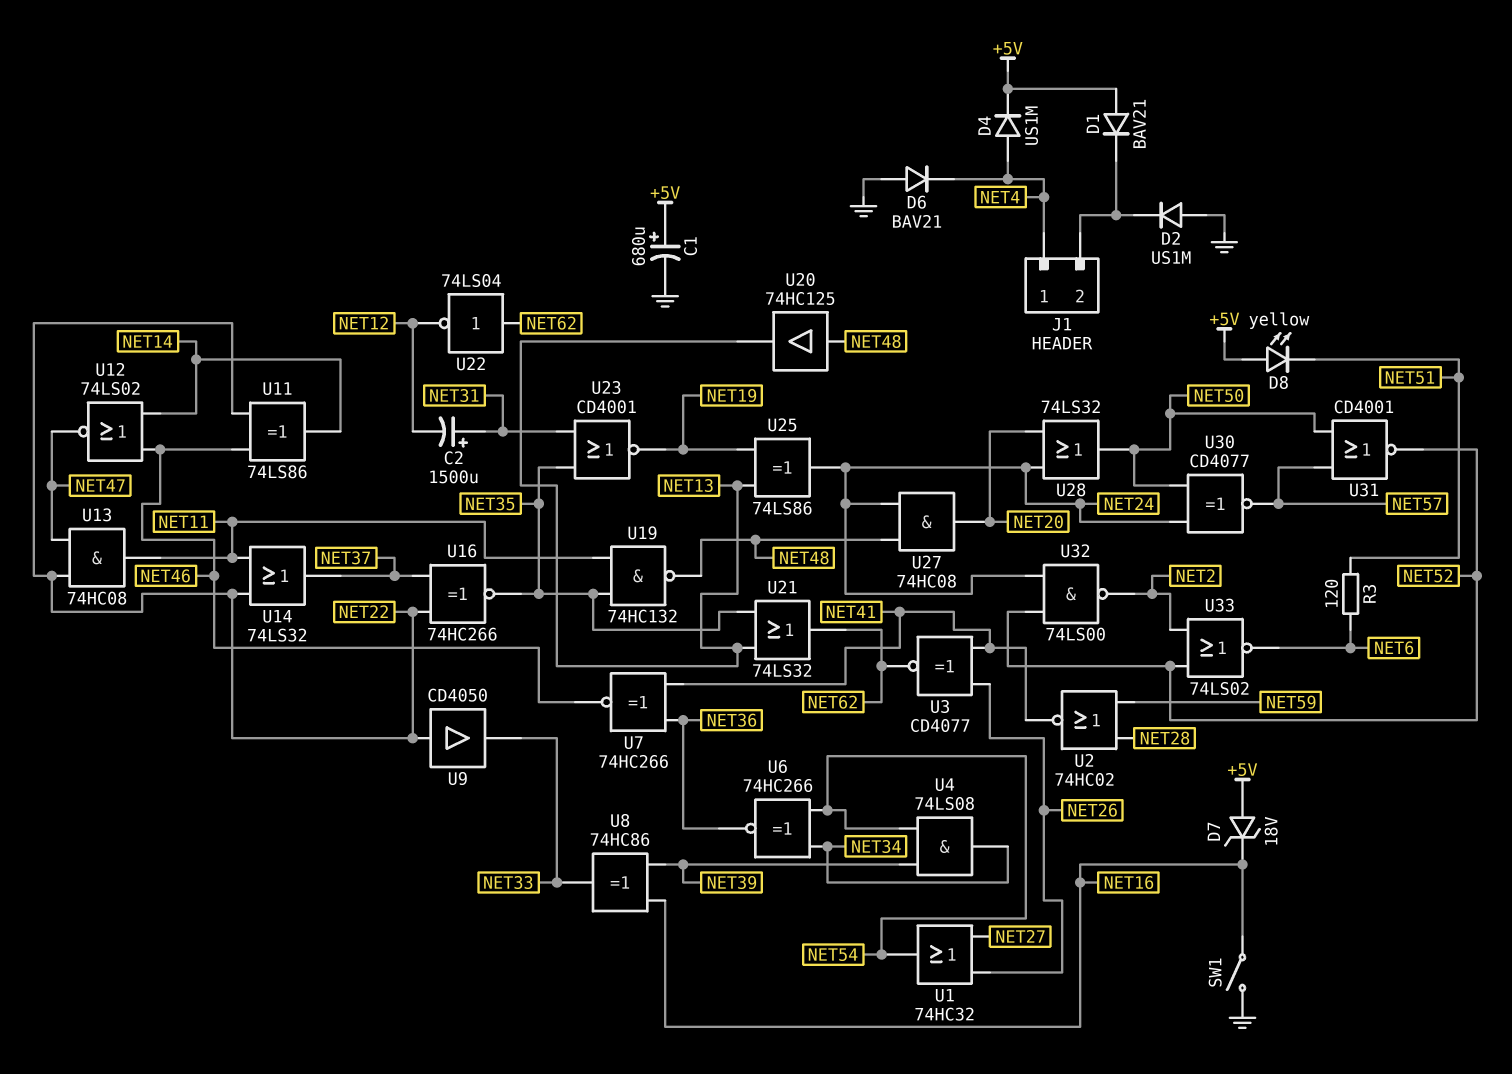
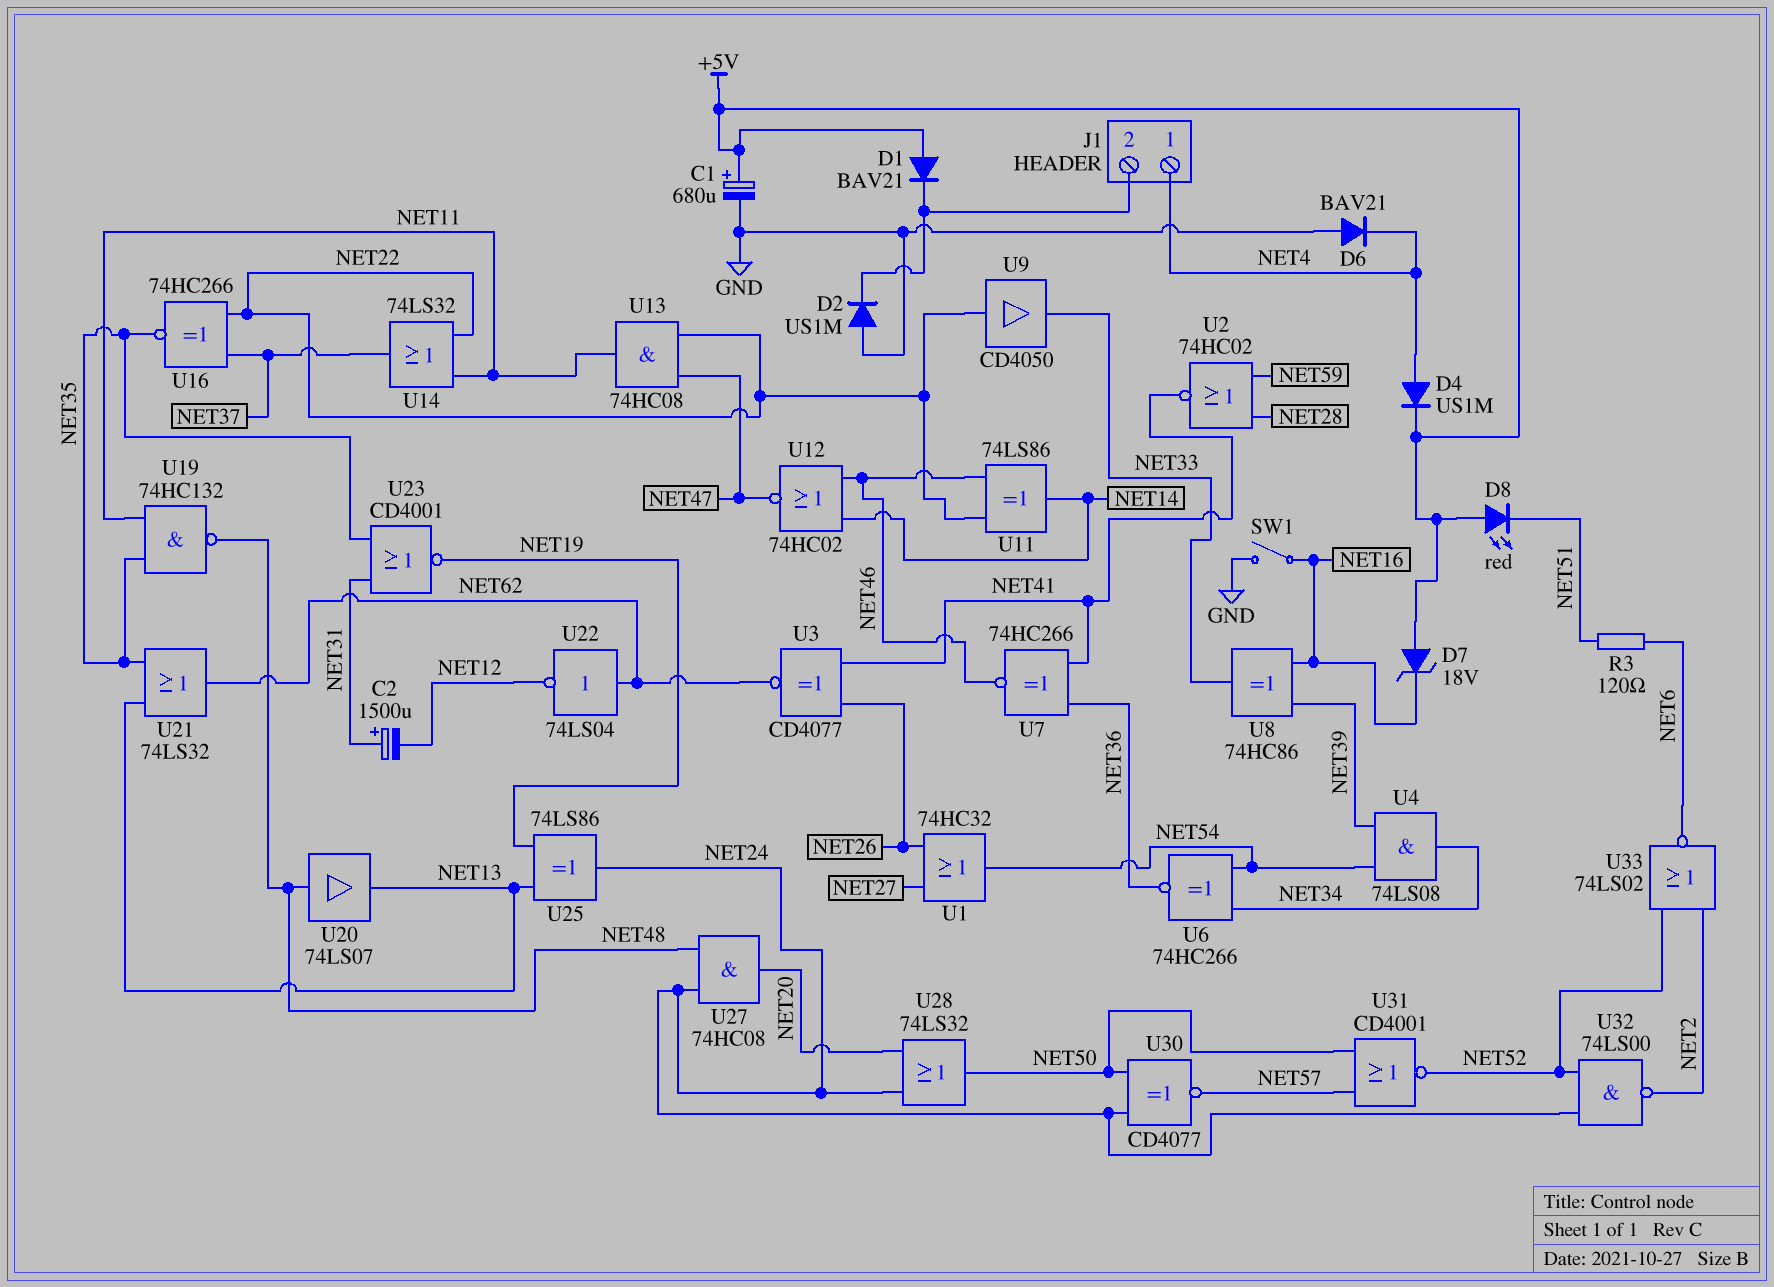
D8: LED yellow (A +5V, K NET51) -> LED red (A +5V, K NET51)
U12: NOR 74LS02 (in NET14, in NET46, out NET47) -> NOR 74HC02 (in NET14, in NET46, out NET47)
U20: buffer 74HC125 (in NET48, out NET13) -> buffer 74LS07 (in NET48, out NET13)

